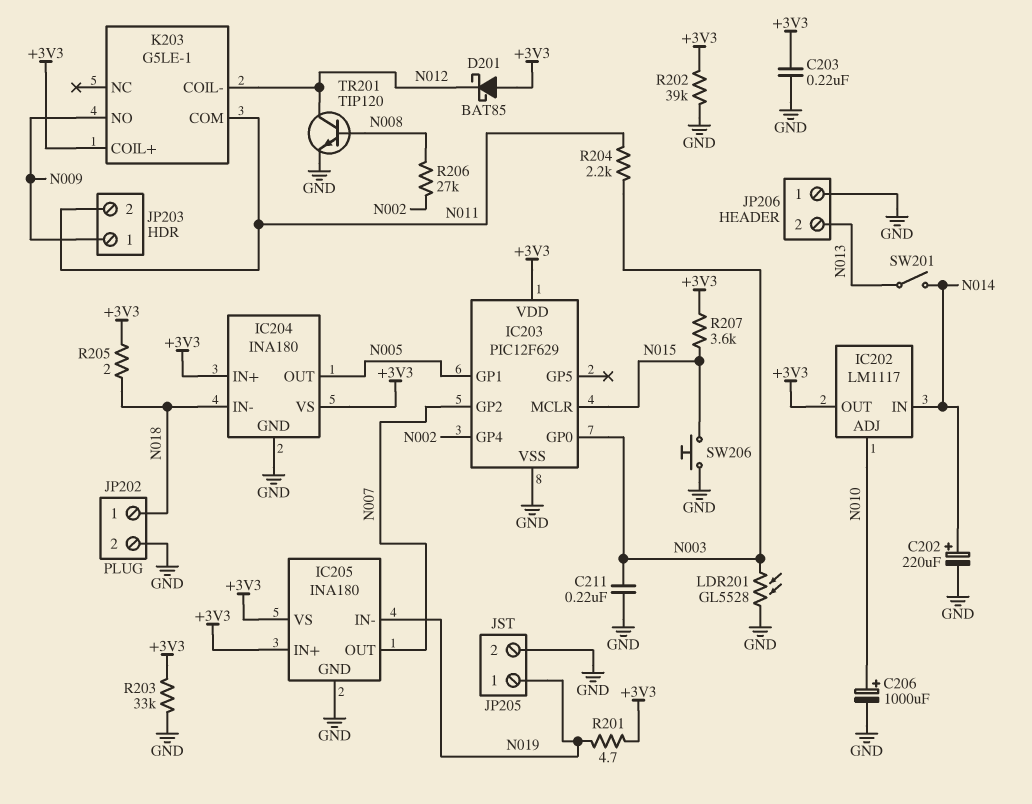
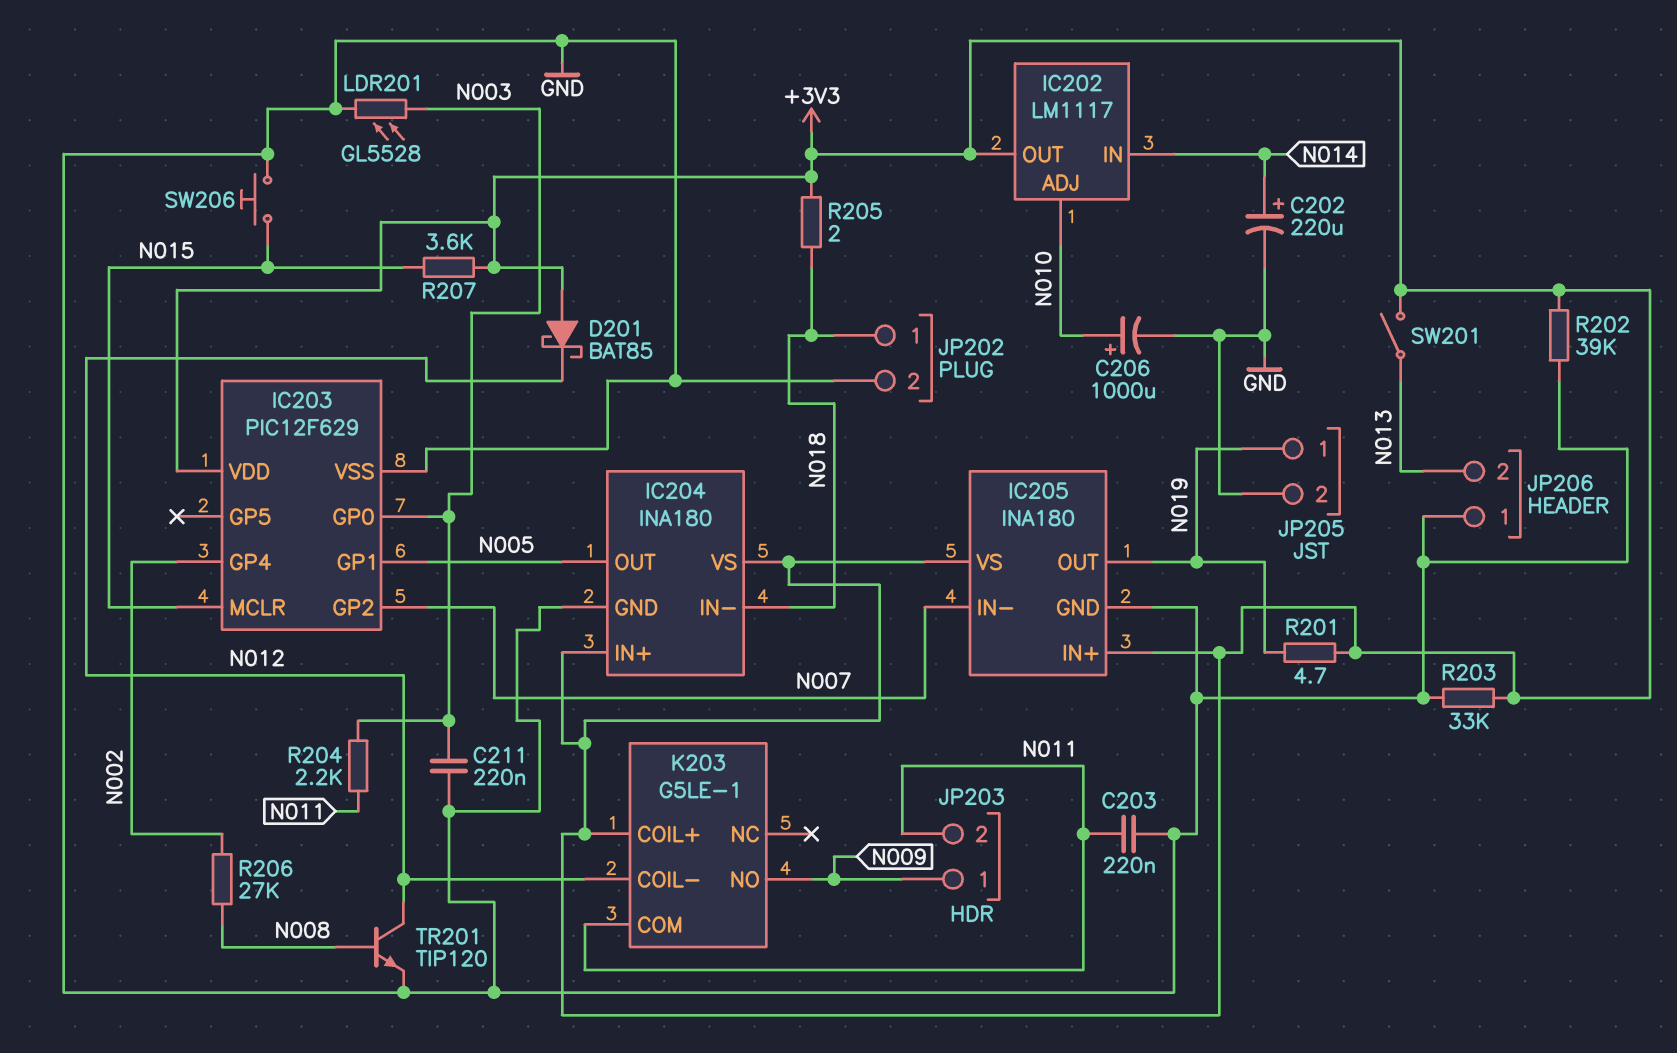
C203: 220nF (+3V3, GND) -> 220nF (GND, N011)
IC205 pin IN-: N019 -> N007
IC205 pin OUT: N007 -> N019
SW201: switch (N013, N014) -> switch (+3V3, N013)

